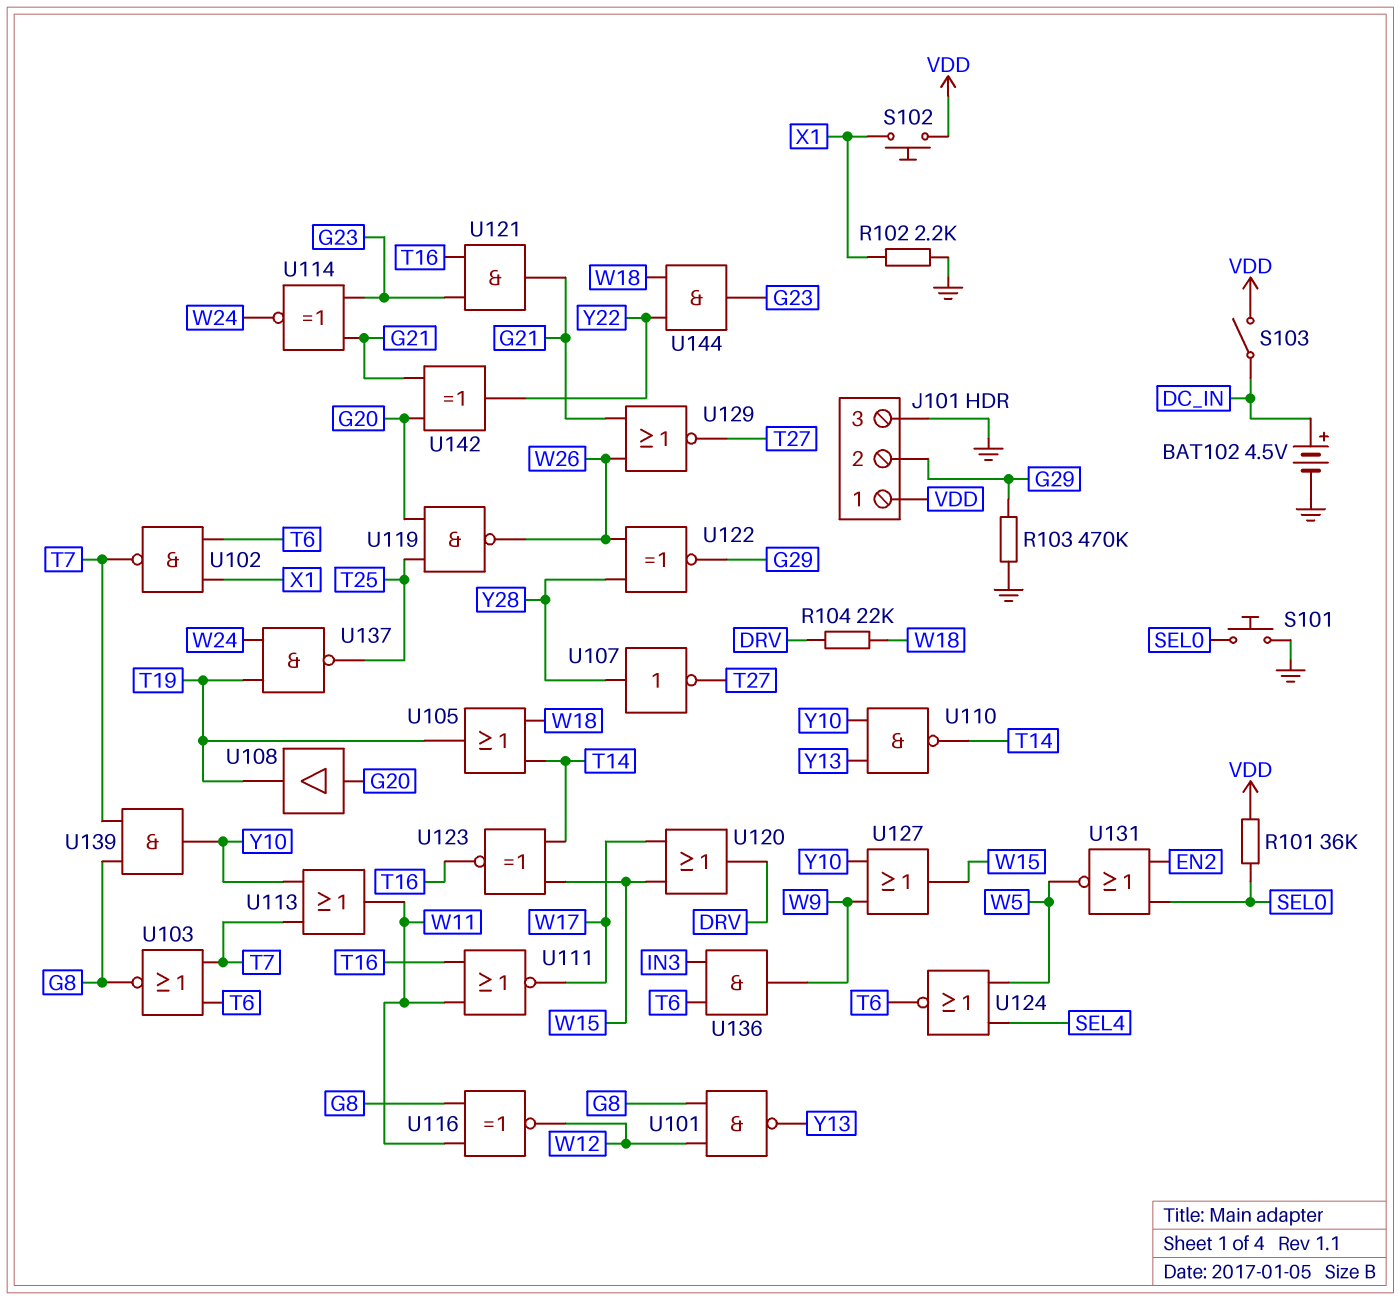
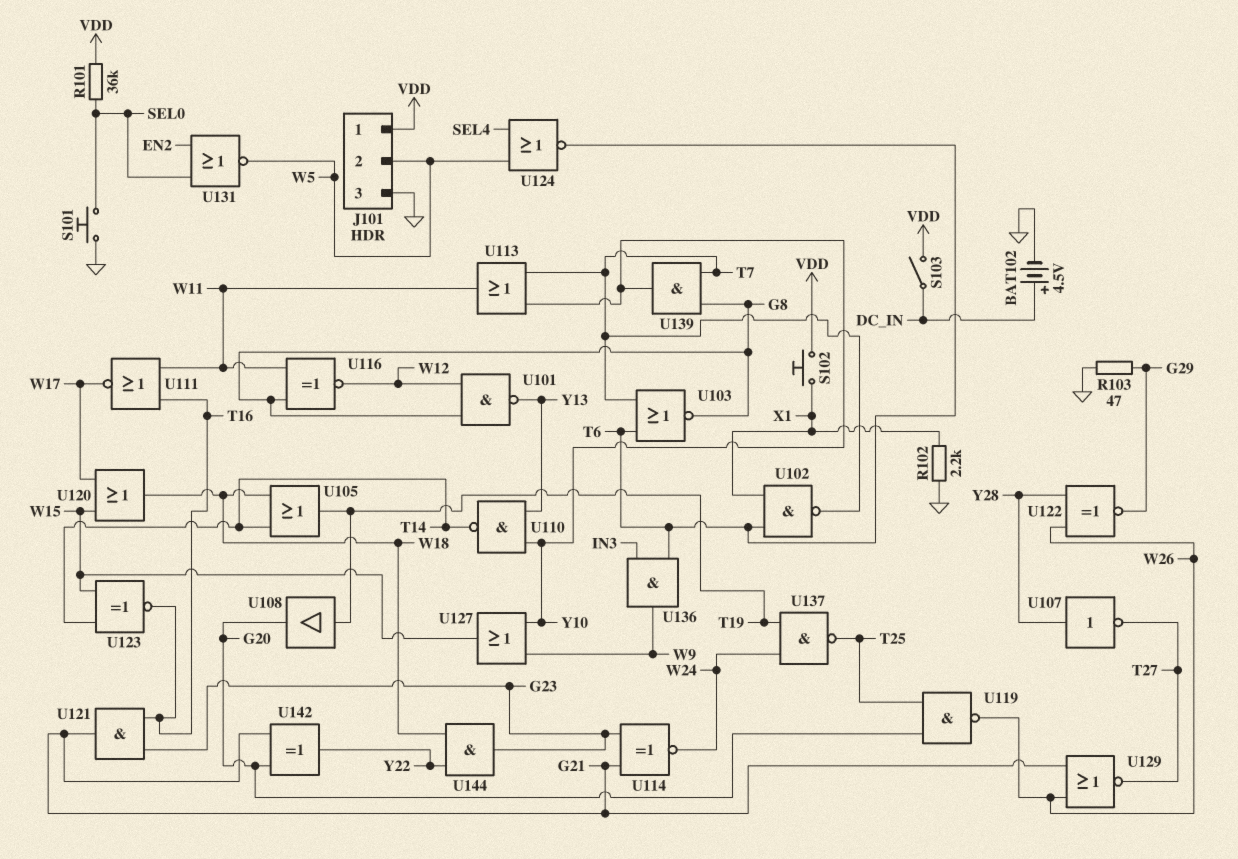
J101 pin 2: G29 -> W5
R103: 470k (G29, GND) -> 47 (G29, GND)
R104: 22k (DRV, W18) -> none
U108: buffer (in G20, out T19) -> buffer (in T19, out G20)
U120: OR (in W15, in W17, out DRV) -> OR (in W15, in W17, out W18)

